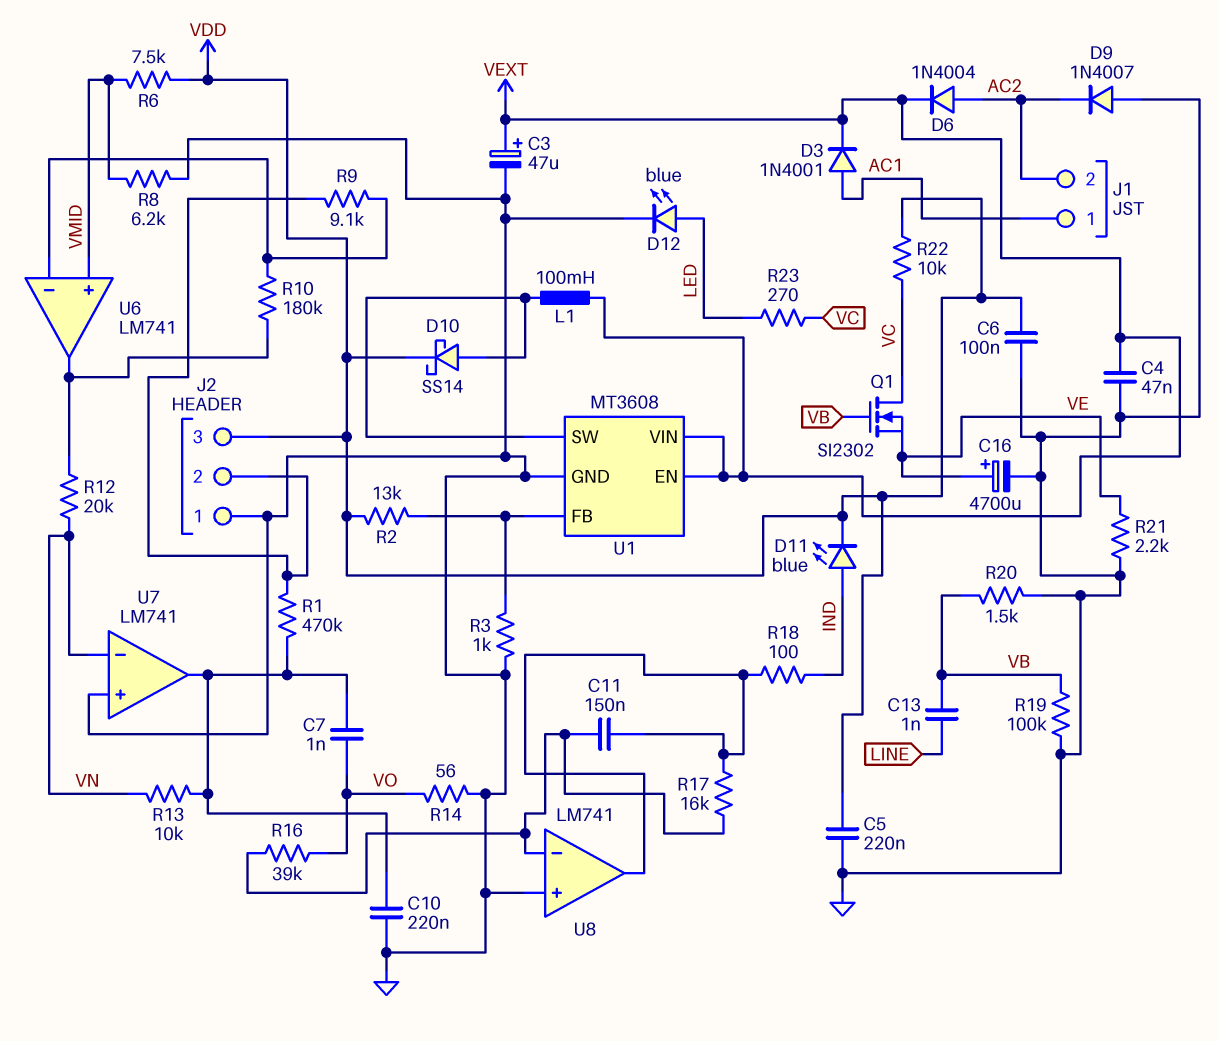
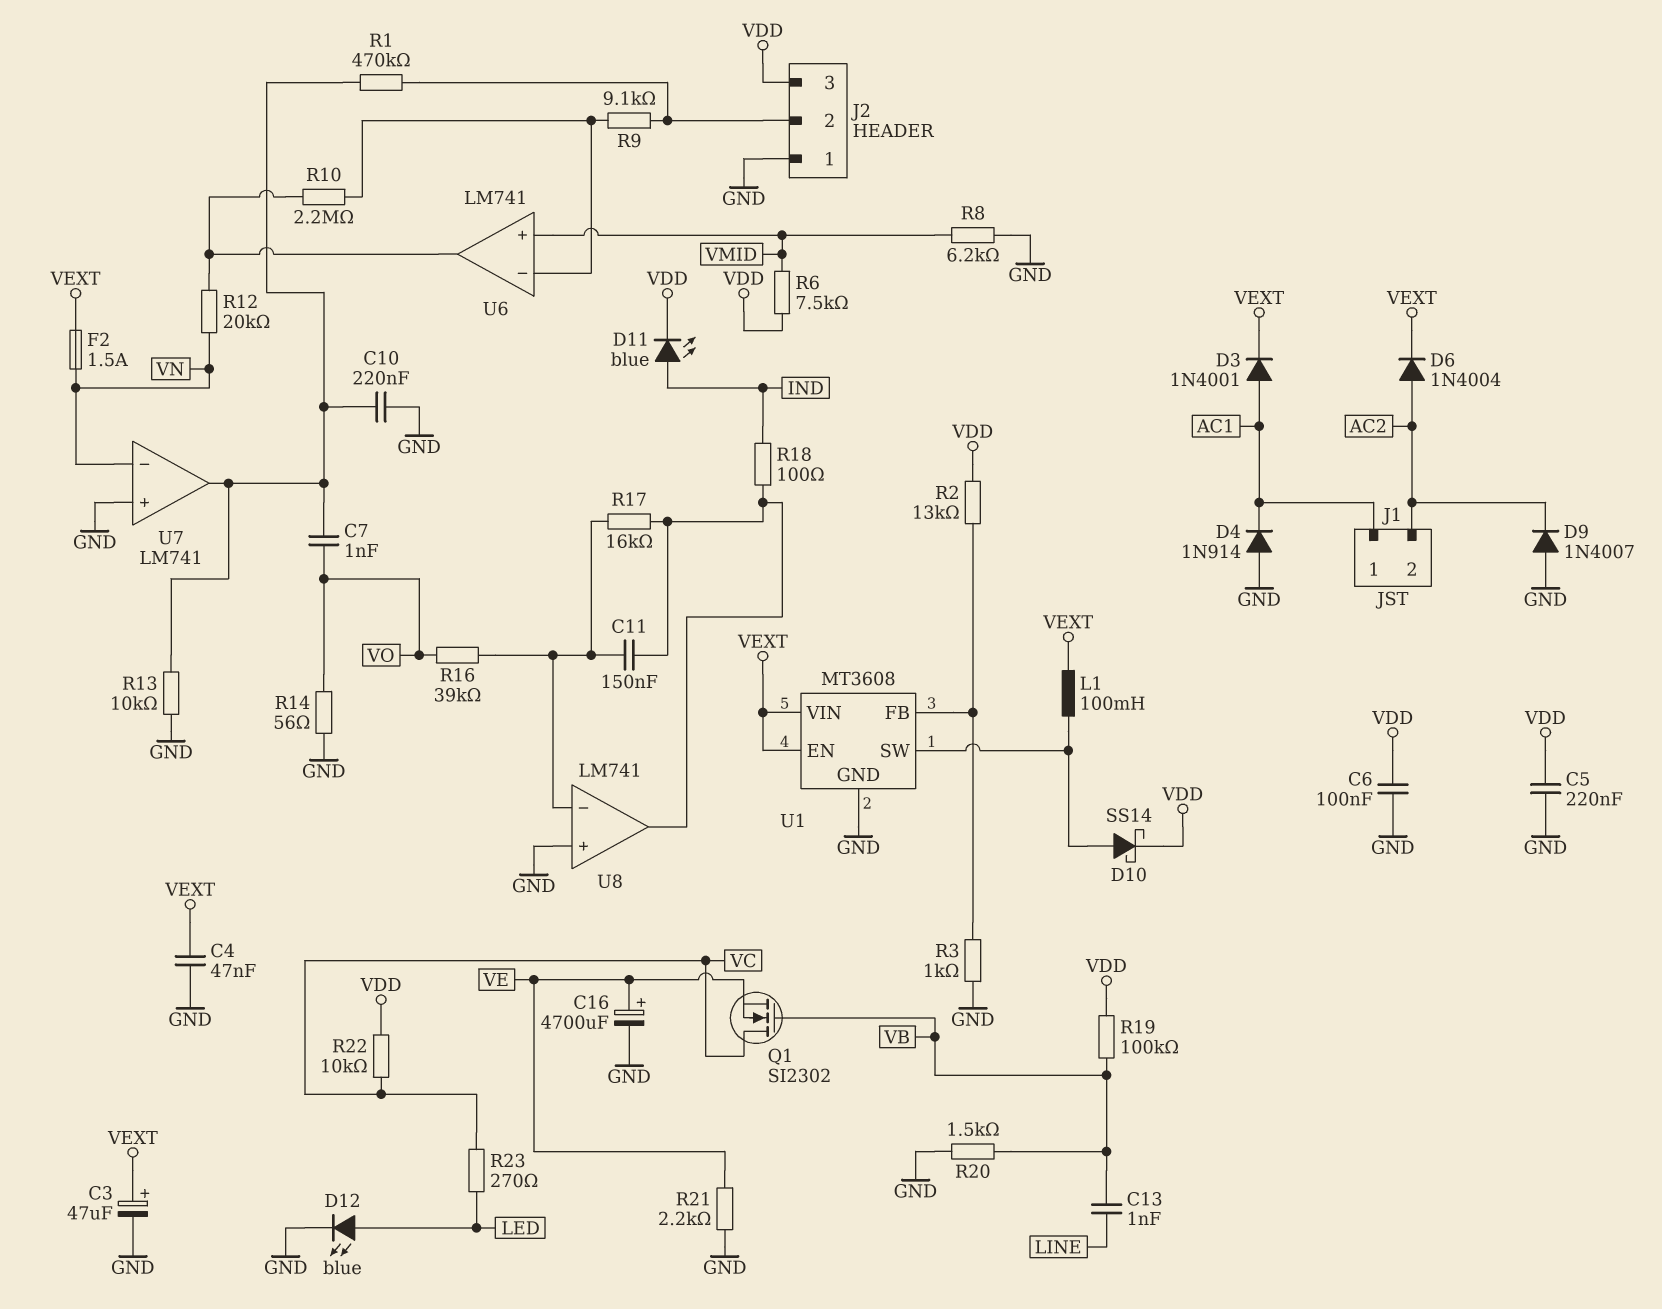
D4: none -> diode 1N914 (A GND, K AC1)
F2: none -> 1.5A (VEXT, VN)
R10: 180k (U6/in-, U6/out) -> 2.2M (U6/in-, U6/out)
R13: 10k (U7/out, VN) -> 10k (GND, U7/out)
R19: 100k (GND, VB) -> 100k (VB, VDD)

